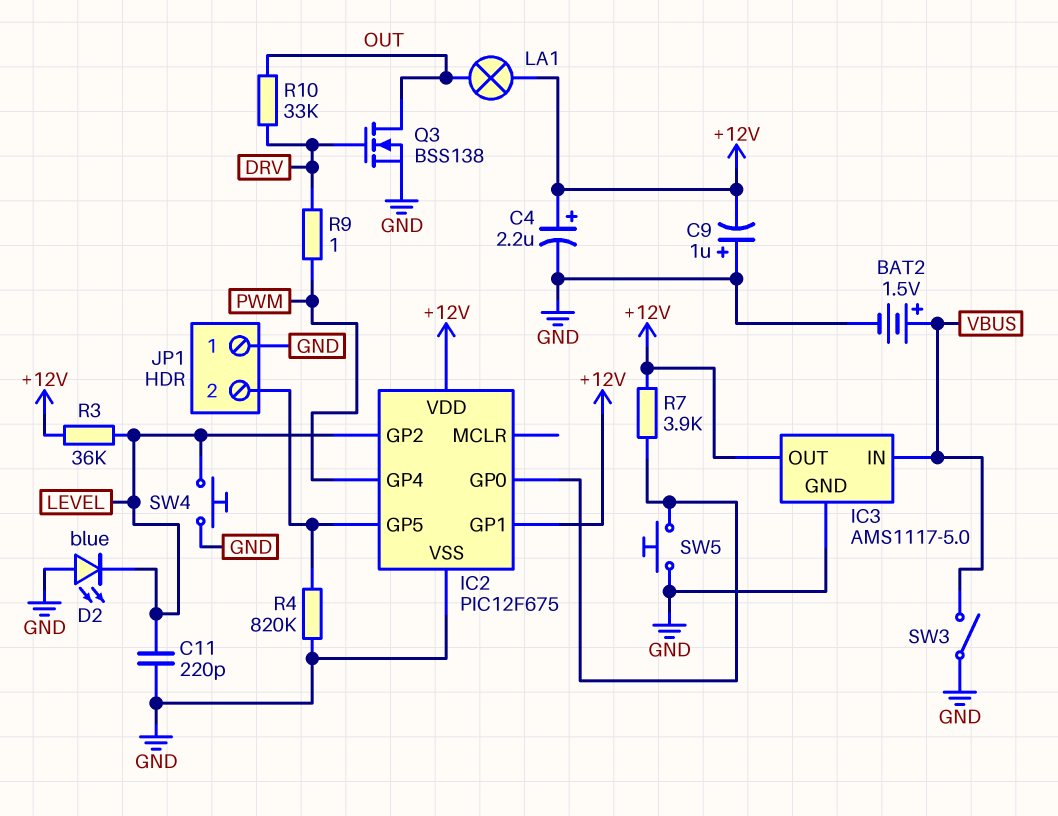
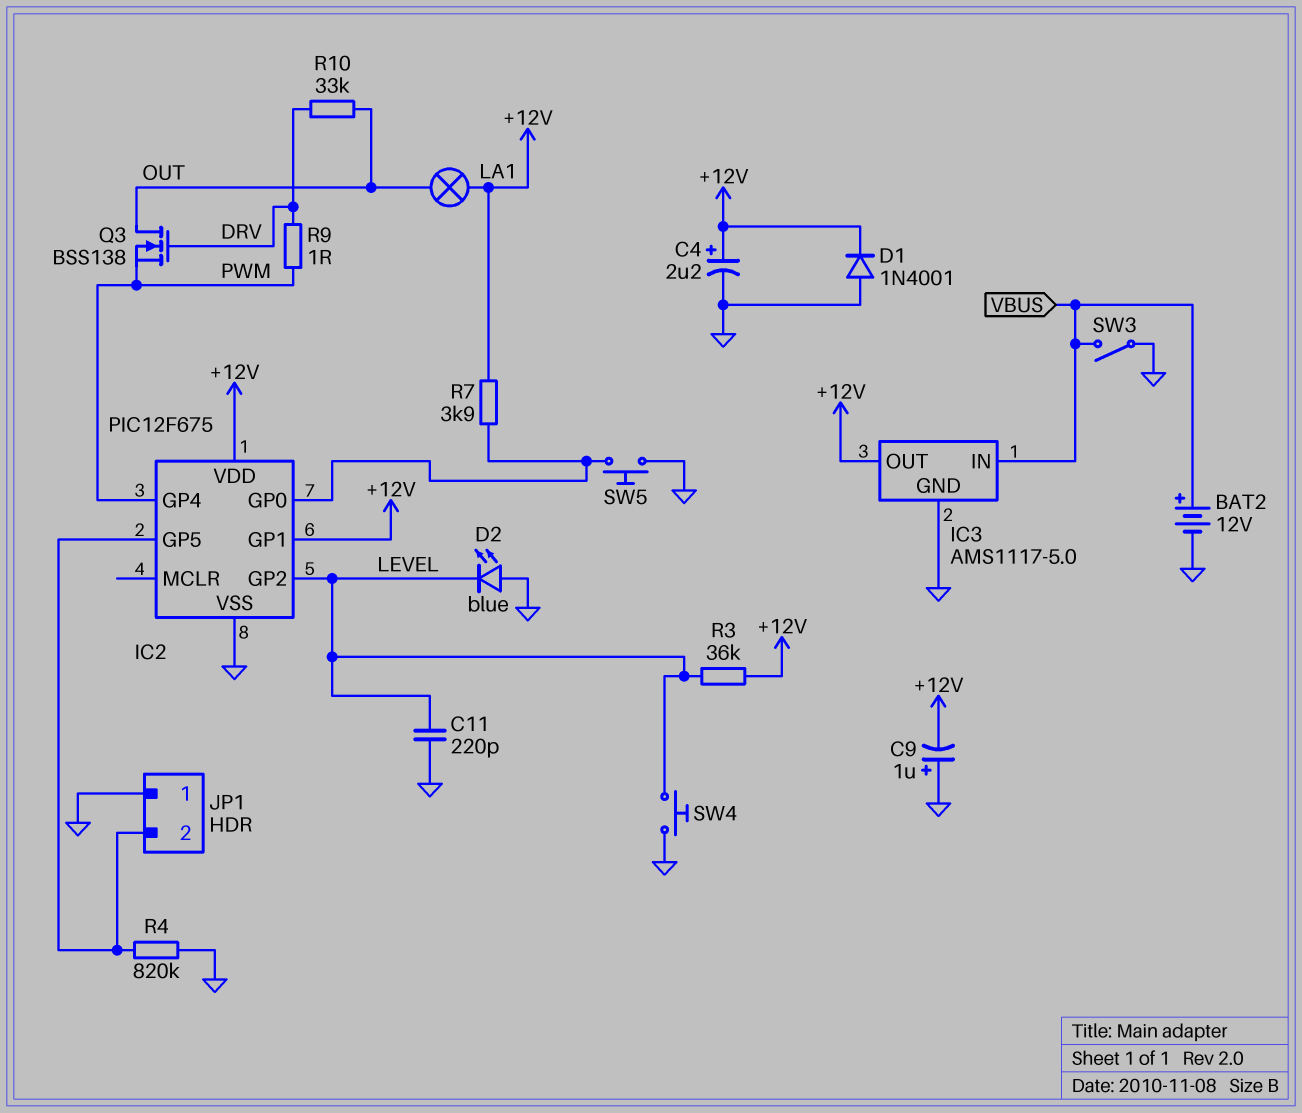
BAT2: 1.5V (plus VBUS, minus GND) -> 12V (plus VBUS, minus GND)
D1: none -> diode 1N4001 (A GND, K +12V)
Q3: NMOS BSS138 (G DRV, D OUT, S GND) -> NMOS BSS138 (G DRV, D OUT, S PWM)

